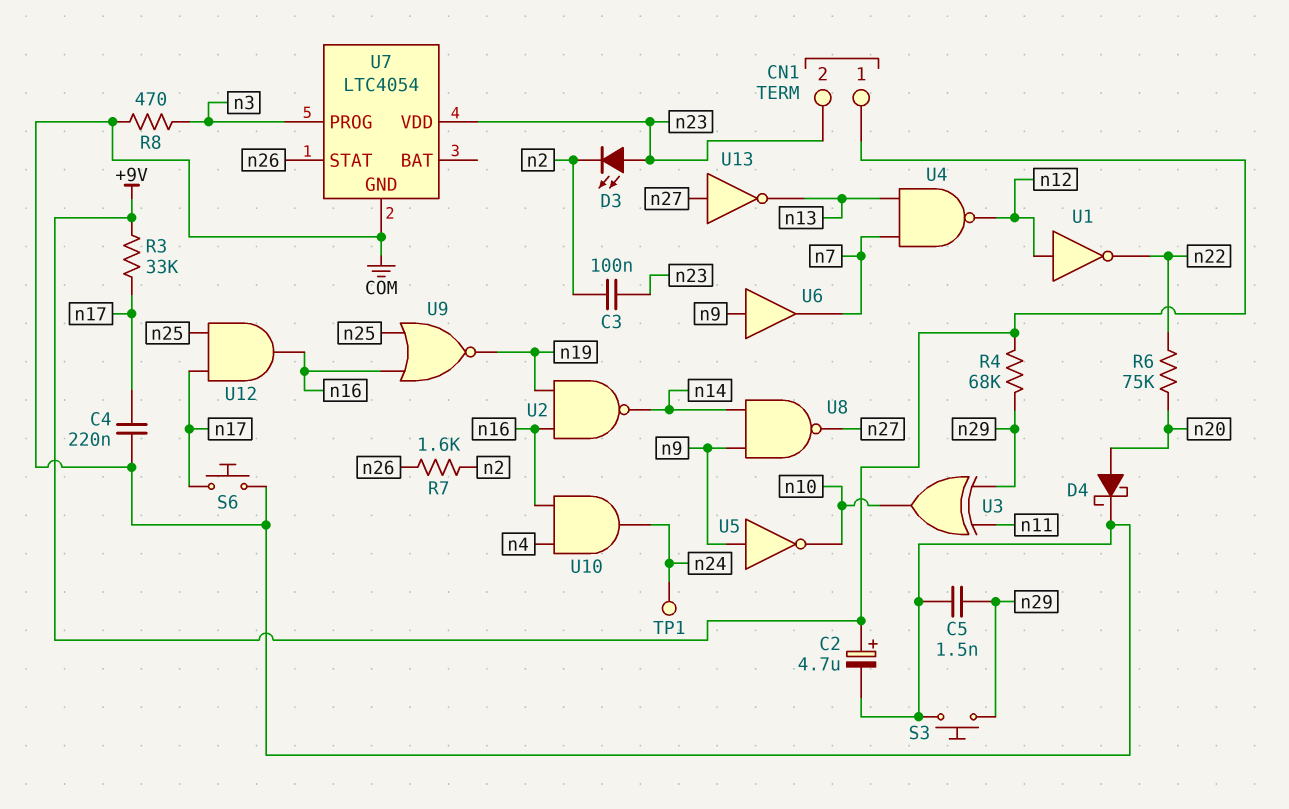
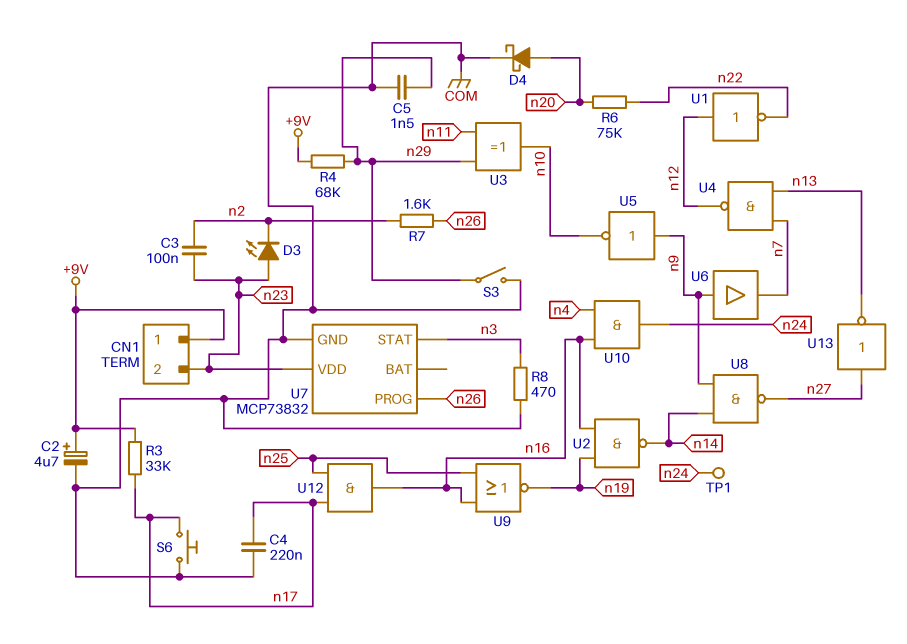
S3: button (COM, n29) -> switch (COM, n29)
U7: LTC4054 -> MCP73832
U7 pin PROG: n3 -> n26
U7 pin STAT: n26 -> n3

